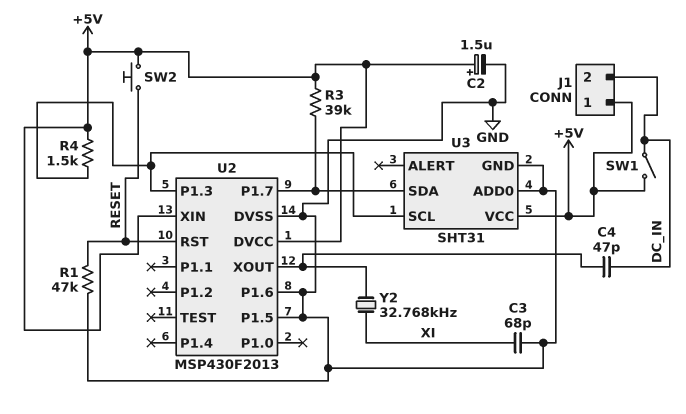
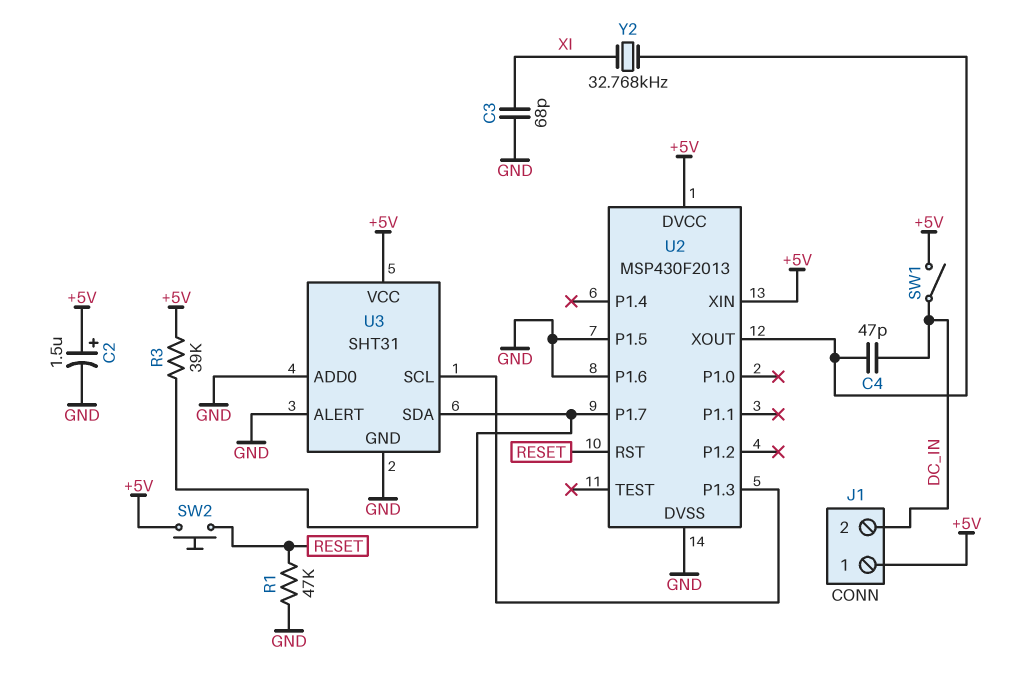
R4: 1.5k (+5V, U2/P1.3) -> none
U3 pin ALERT: none -> GND

